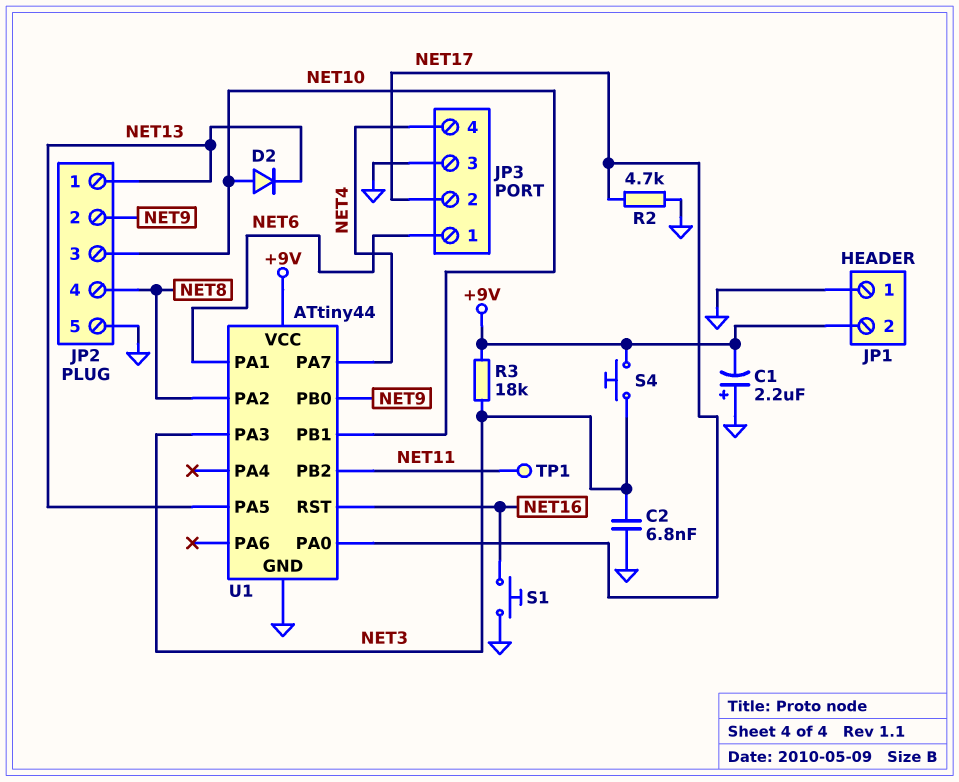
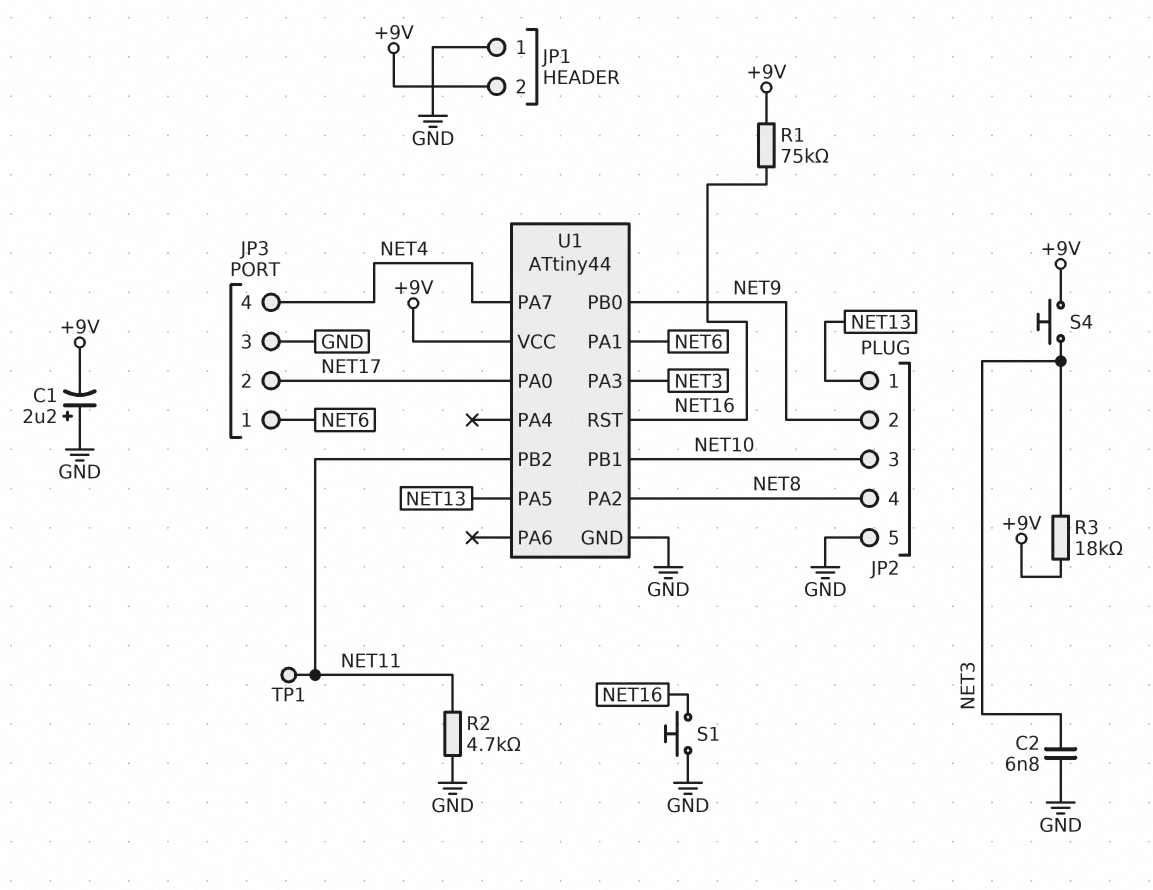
D2: diode (A NET10, K NET13) -> none
R1: none -> 75k (+9V, NET16)
R2: 4.7k (GND, NET17) -> 4.7k (GND, NET11)

